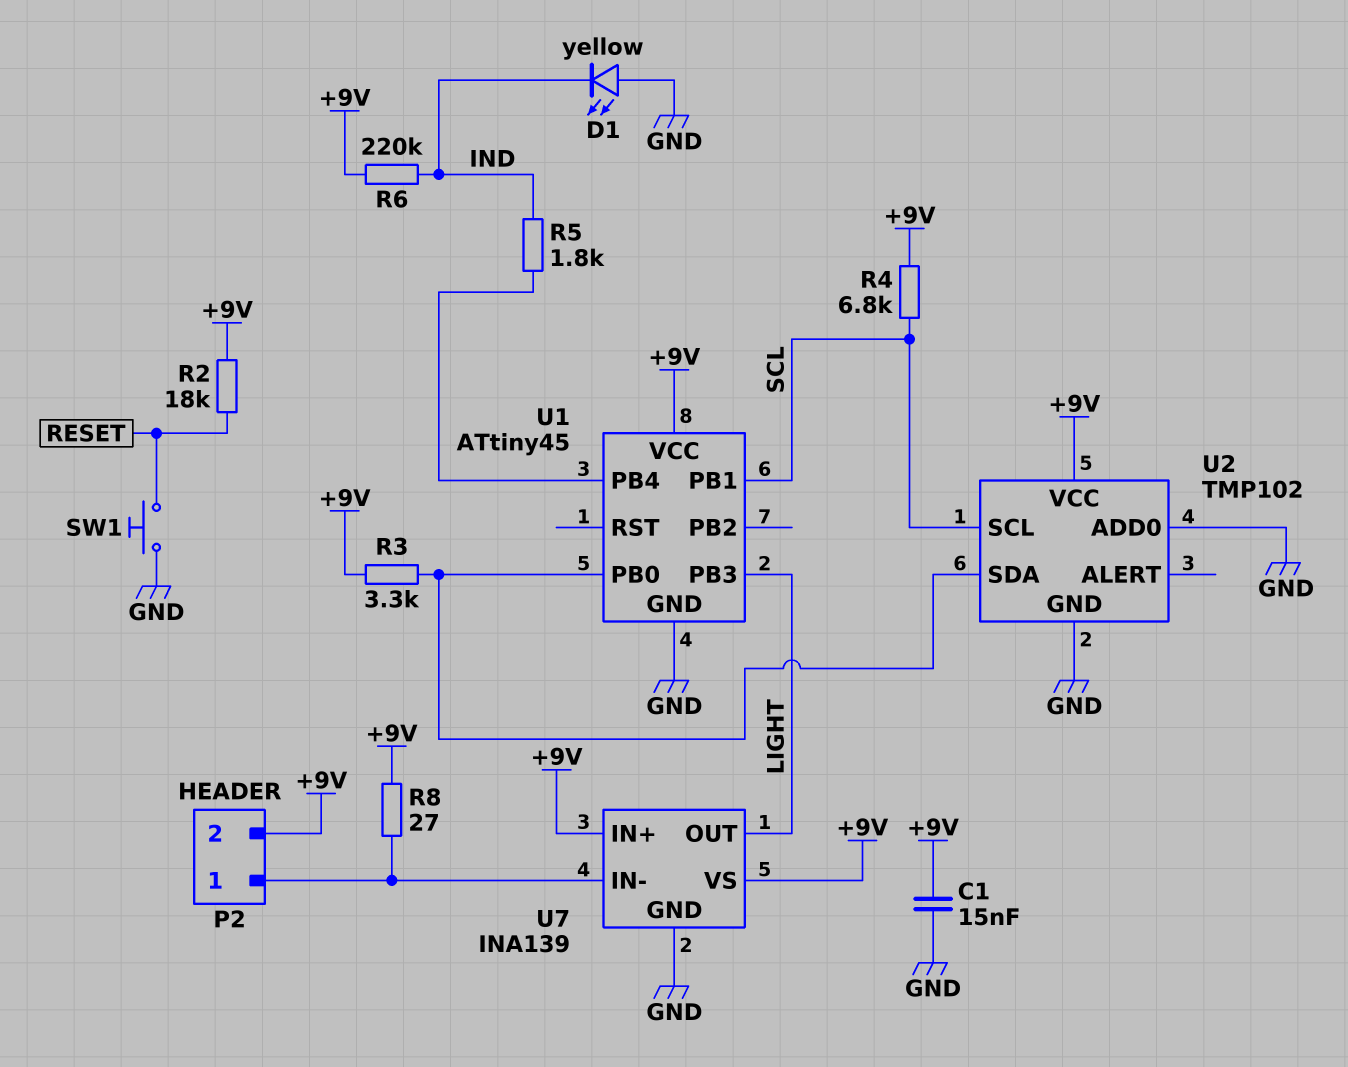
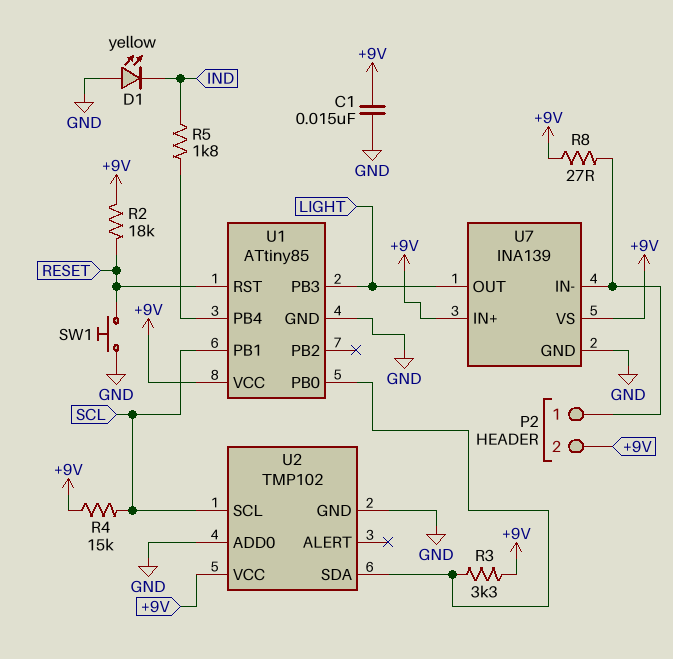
R4: 6.8k (+9V, SCL) -> 15k (+9V, SCL)
R6: 220k (+9V, IND) -> none
U1: ATtiny45 -> ATtiny85
U1 pin RST: none -> RESET

